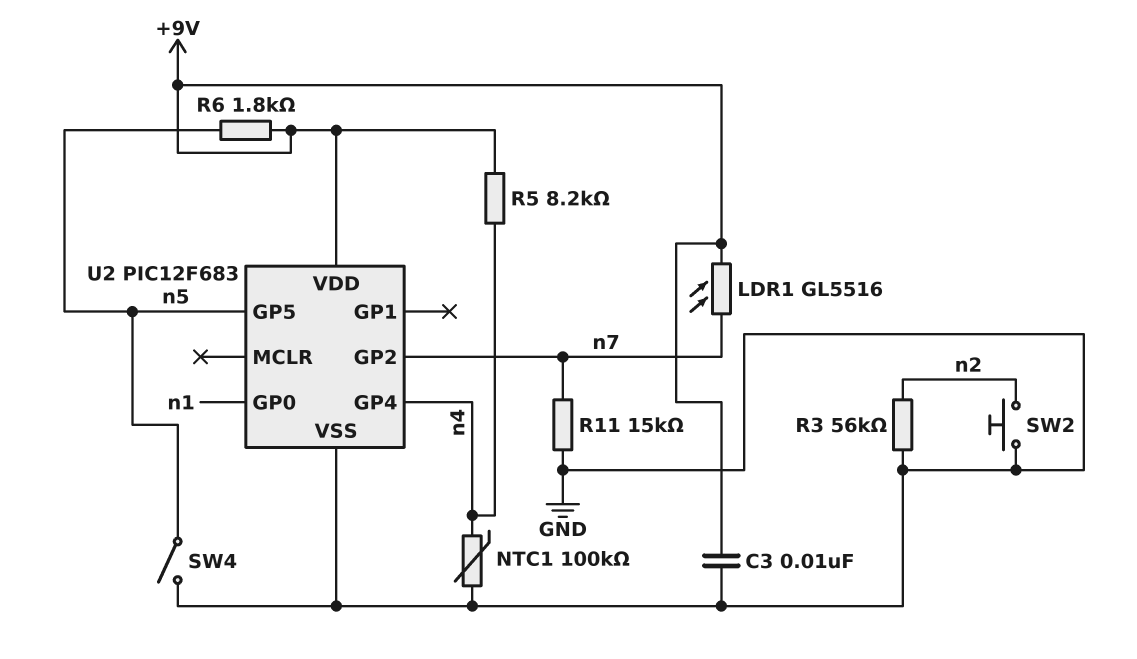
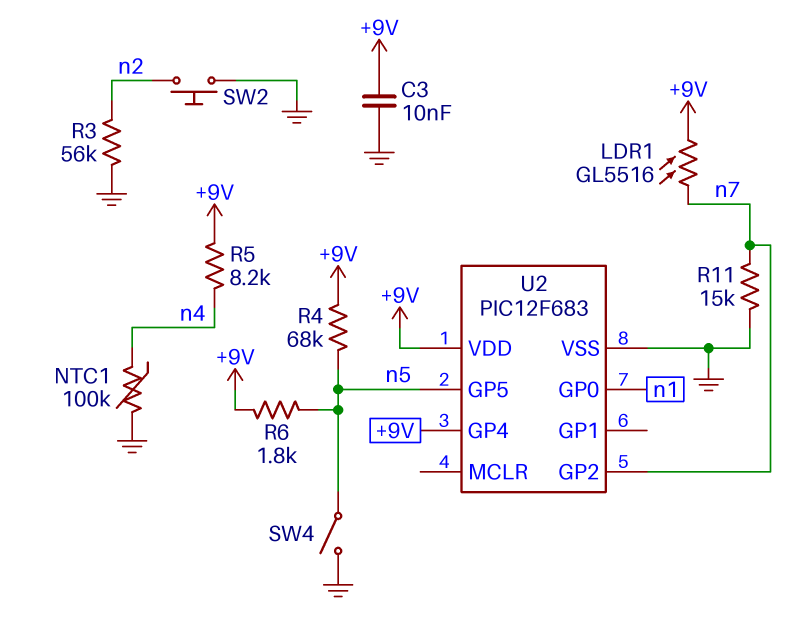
R4: none -> 68k (+9V, n5)
U2 pin GP4: n4 -> +9V

